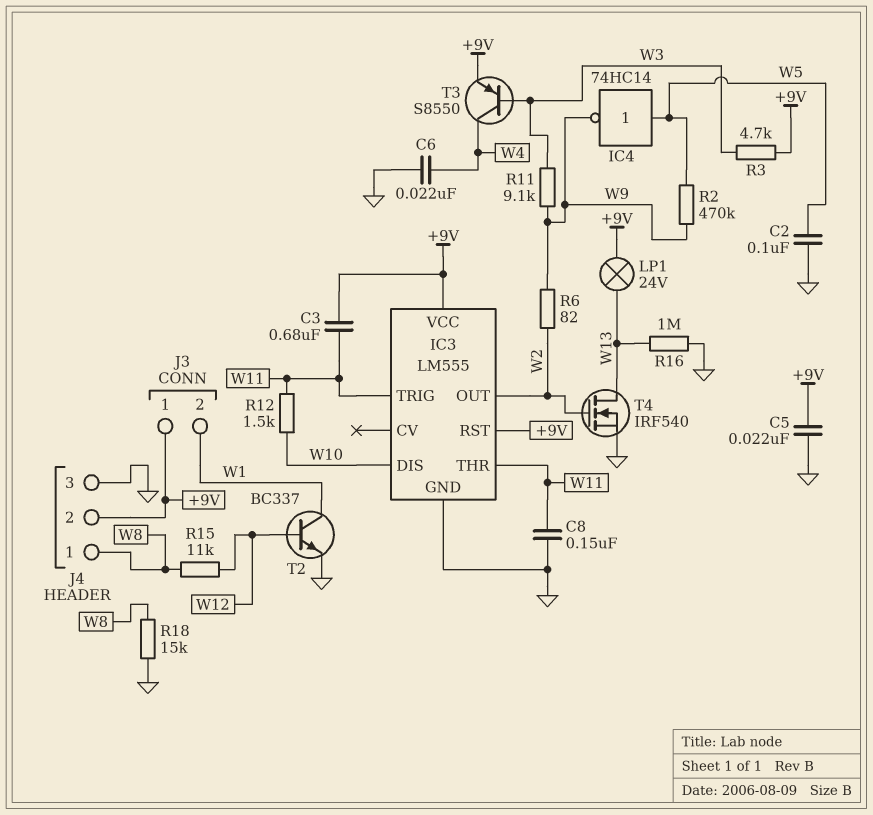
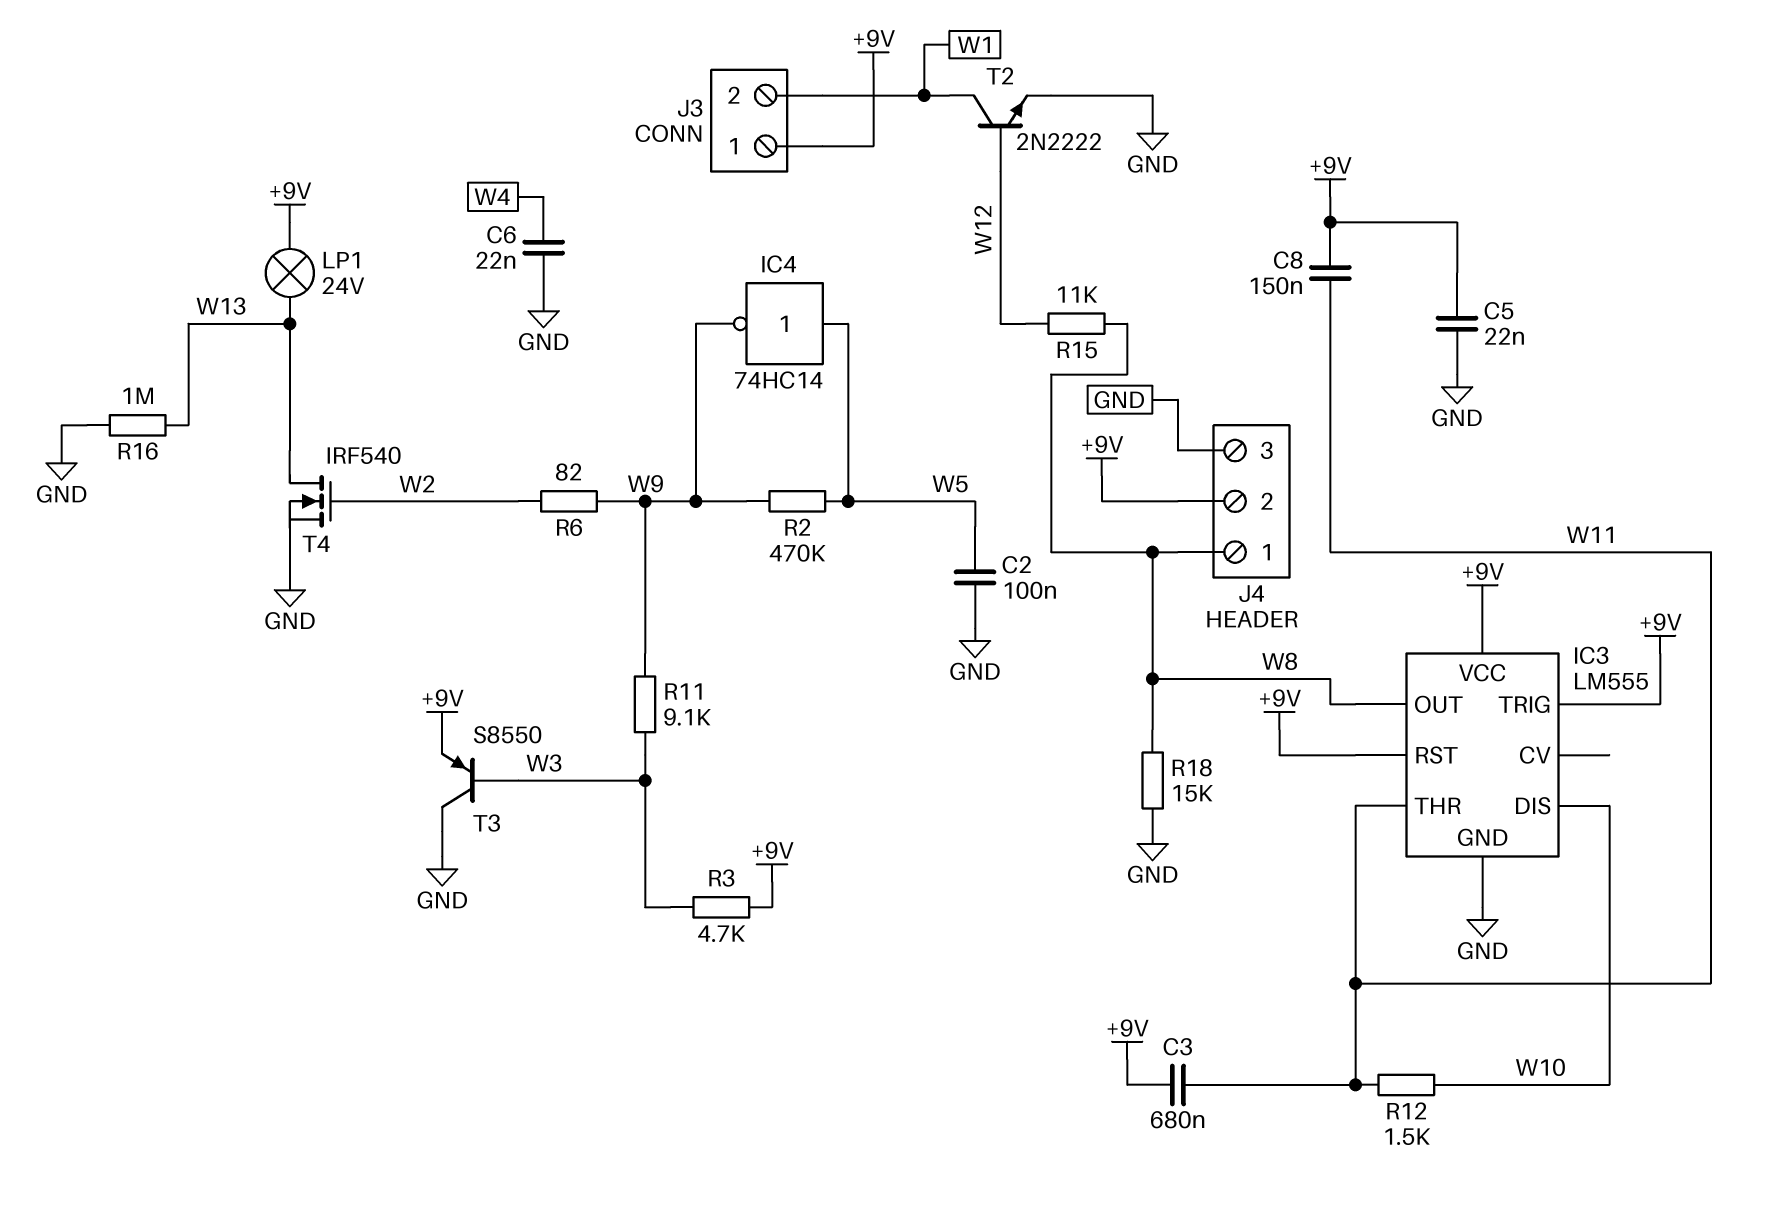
C8: 150nF (GND, W11) -> 150nF (+9V, W11)
IC3 pin OUT: W2 -> W8
IC3 pin TRIG: W11 -> +9V
T2: NPN BC337 (B W12, C W1, E GND) -> NPN 2N2222 (B W12, C W1, E GND)
T3: PNP S8550 (B W3, C W4, E +9V) -> PNP S8550 (B W3, C GND, E +9V)

